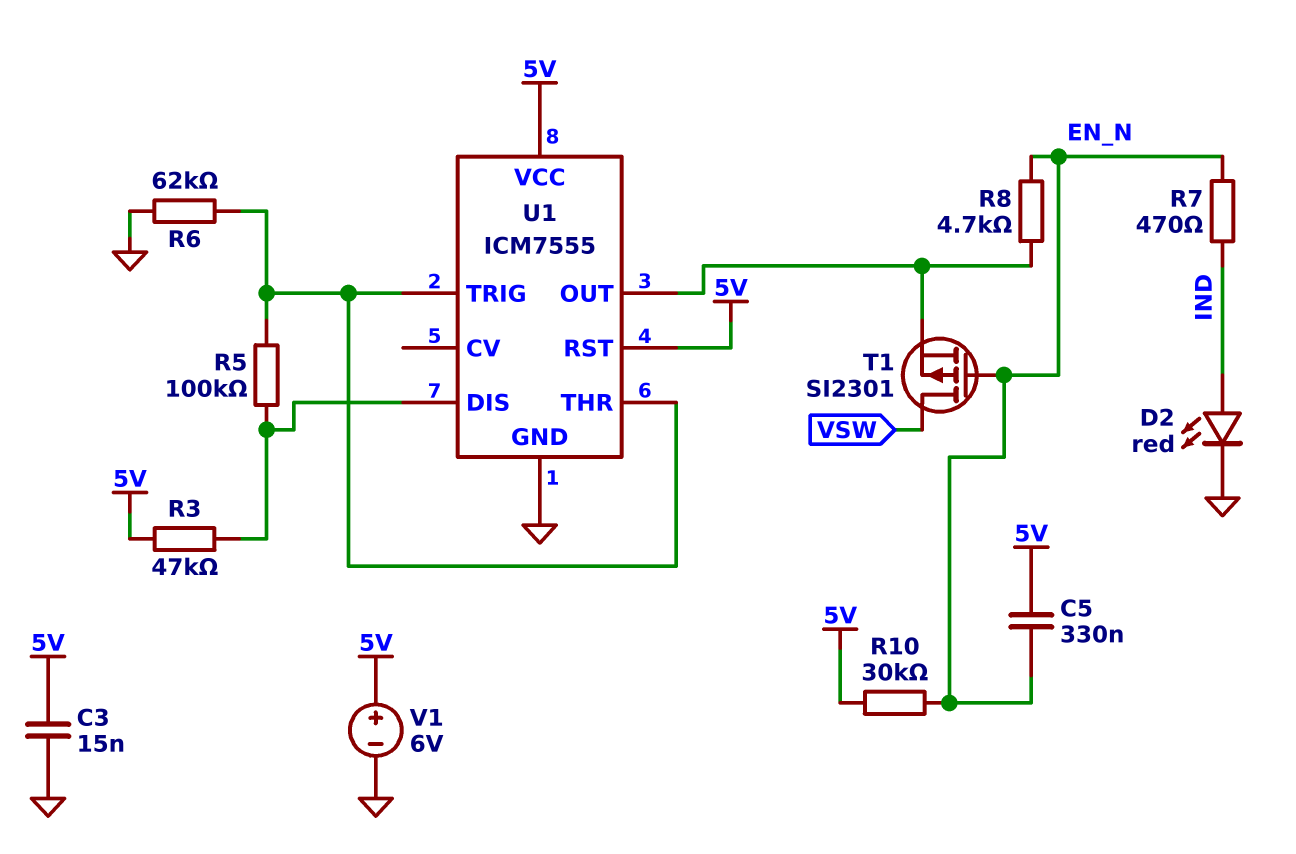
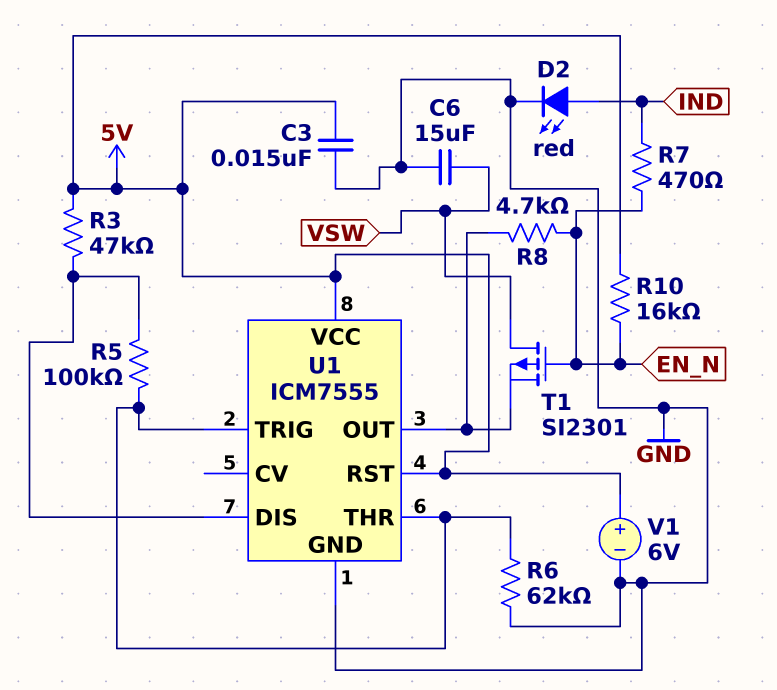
C5: 330nF (5V, EN_N) -> none
C6: none -> 15uF (GND, VSW)
R10: 30k (5V, EN_N) -> 16k (5V, EN_N)

